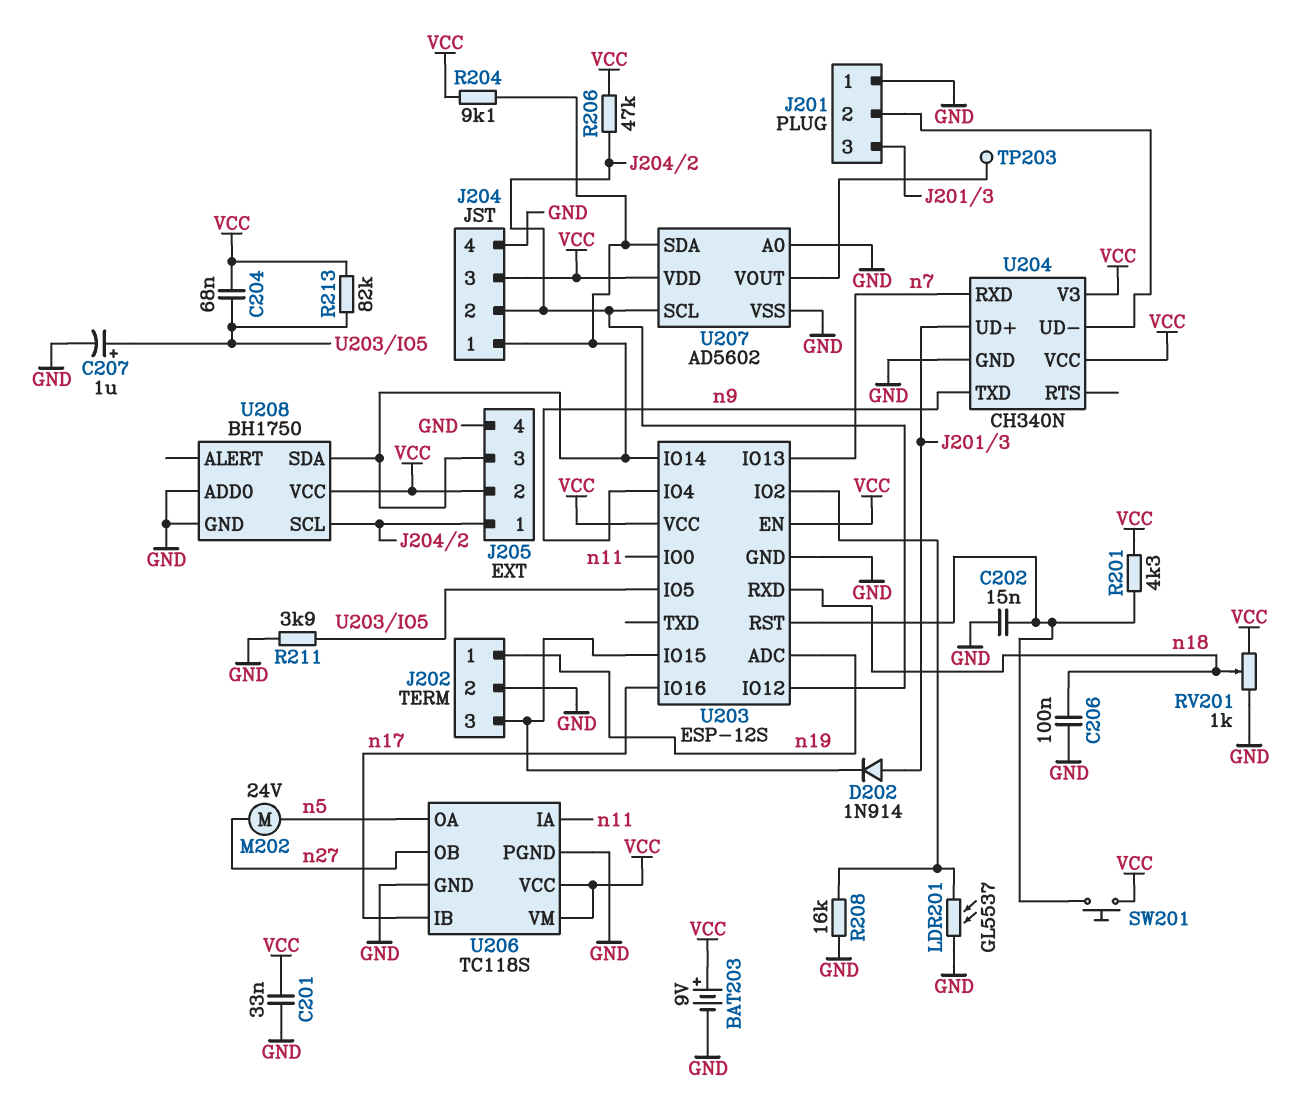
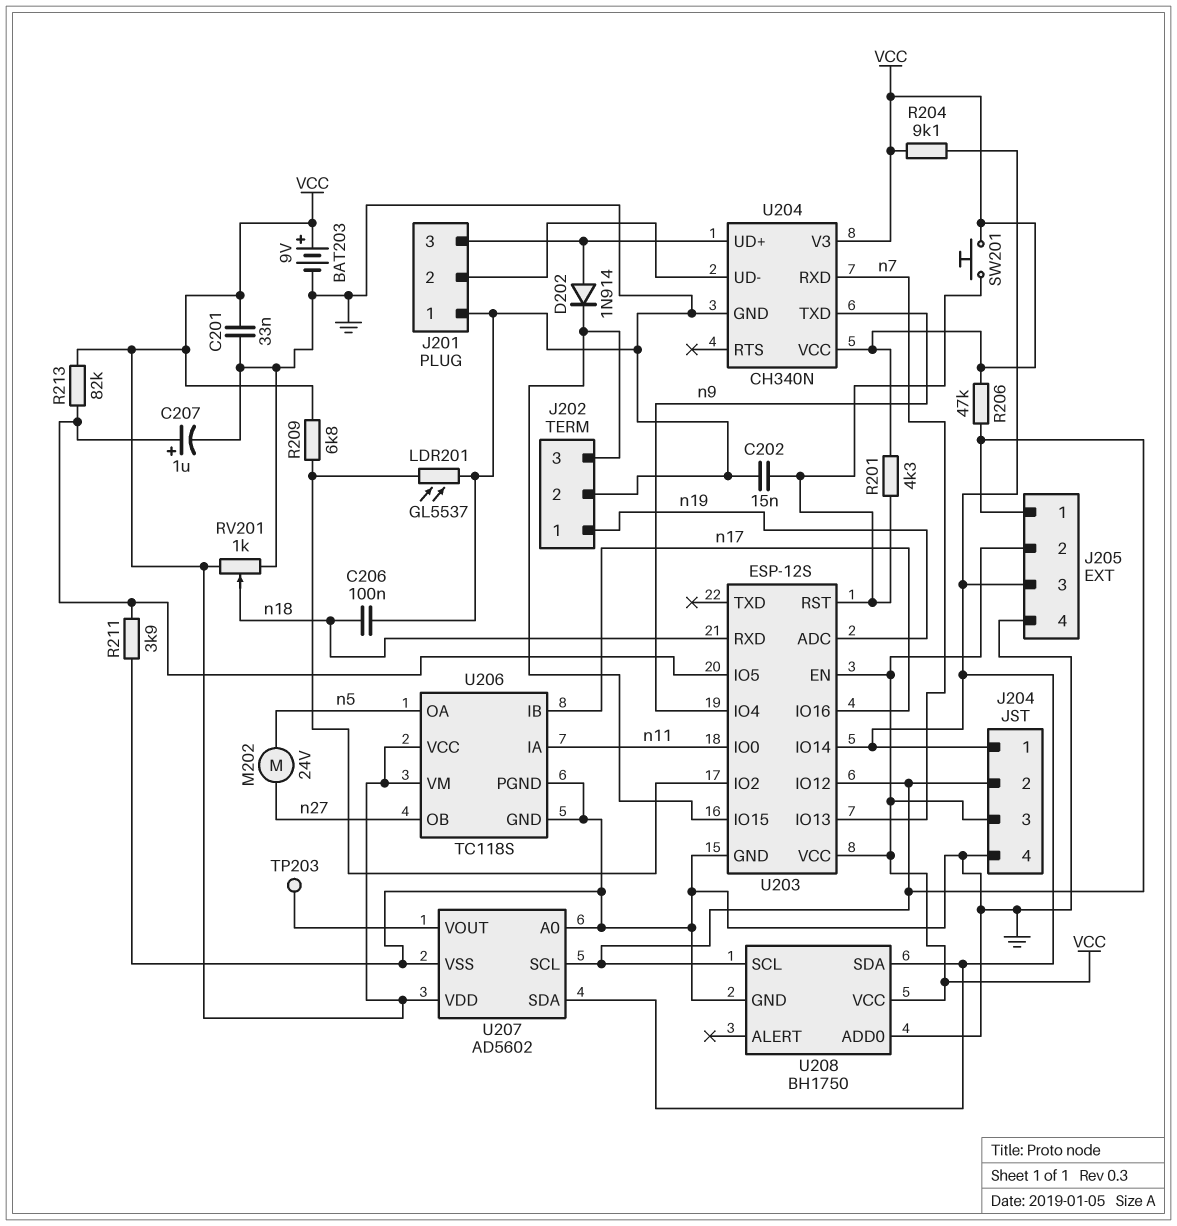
C204: 68nF (U203/IO5, VCC) -> none
R208: 16k (GND, U203/IO2) -> none
R209: none -> 6.8k (U203/IO2, VCC)

